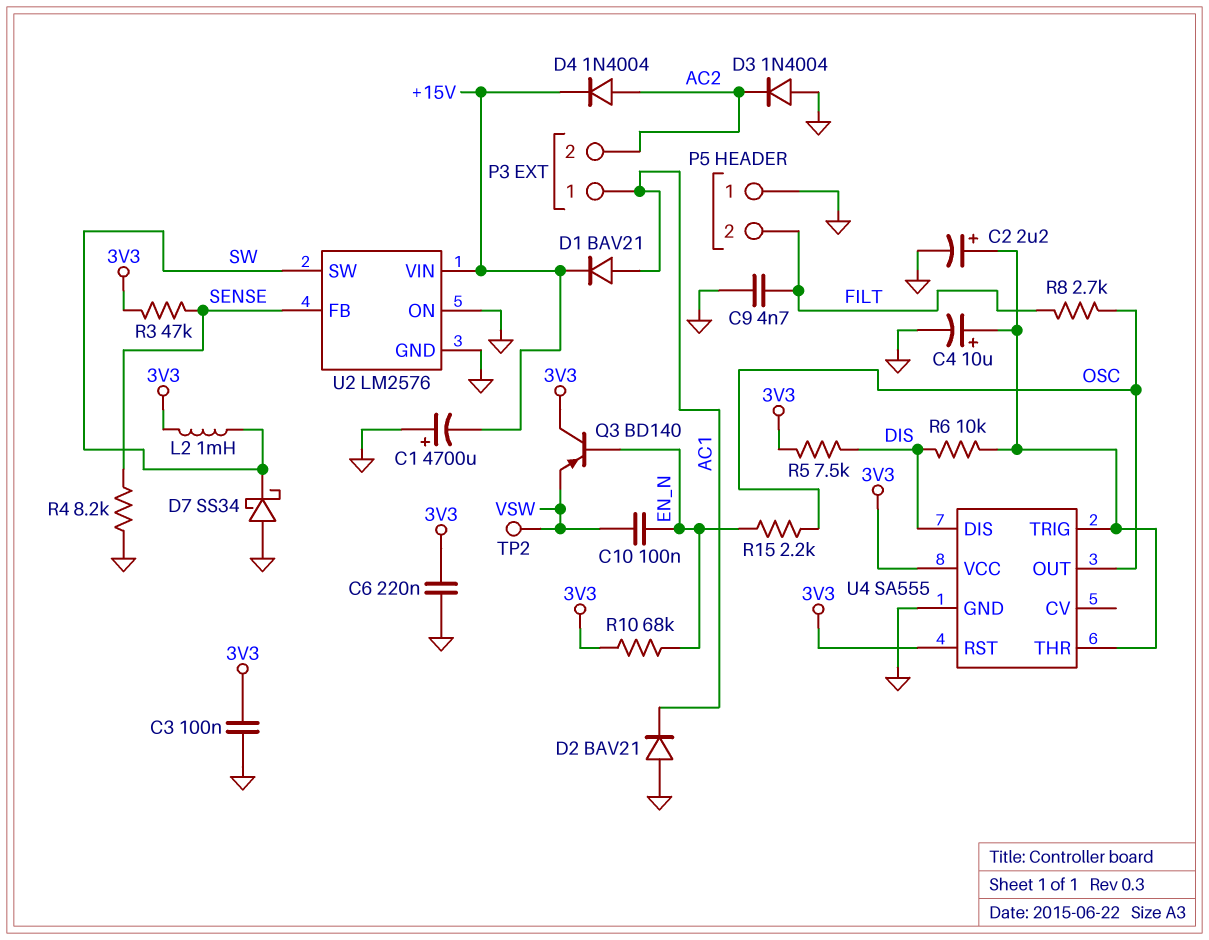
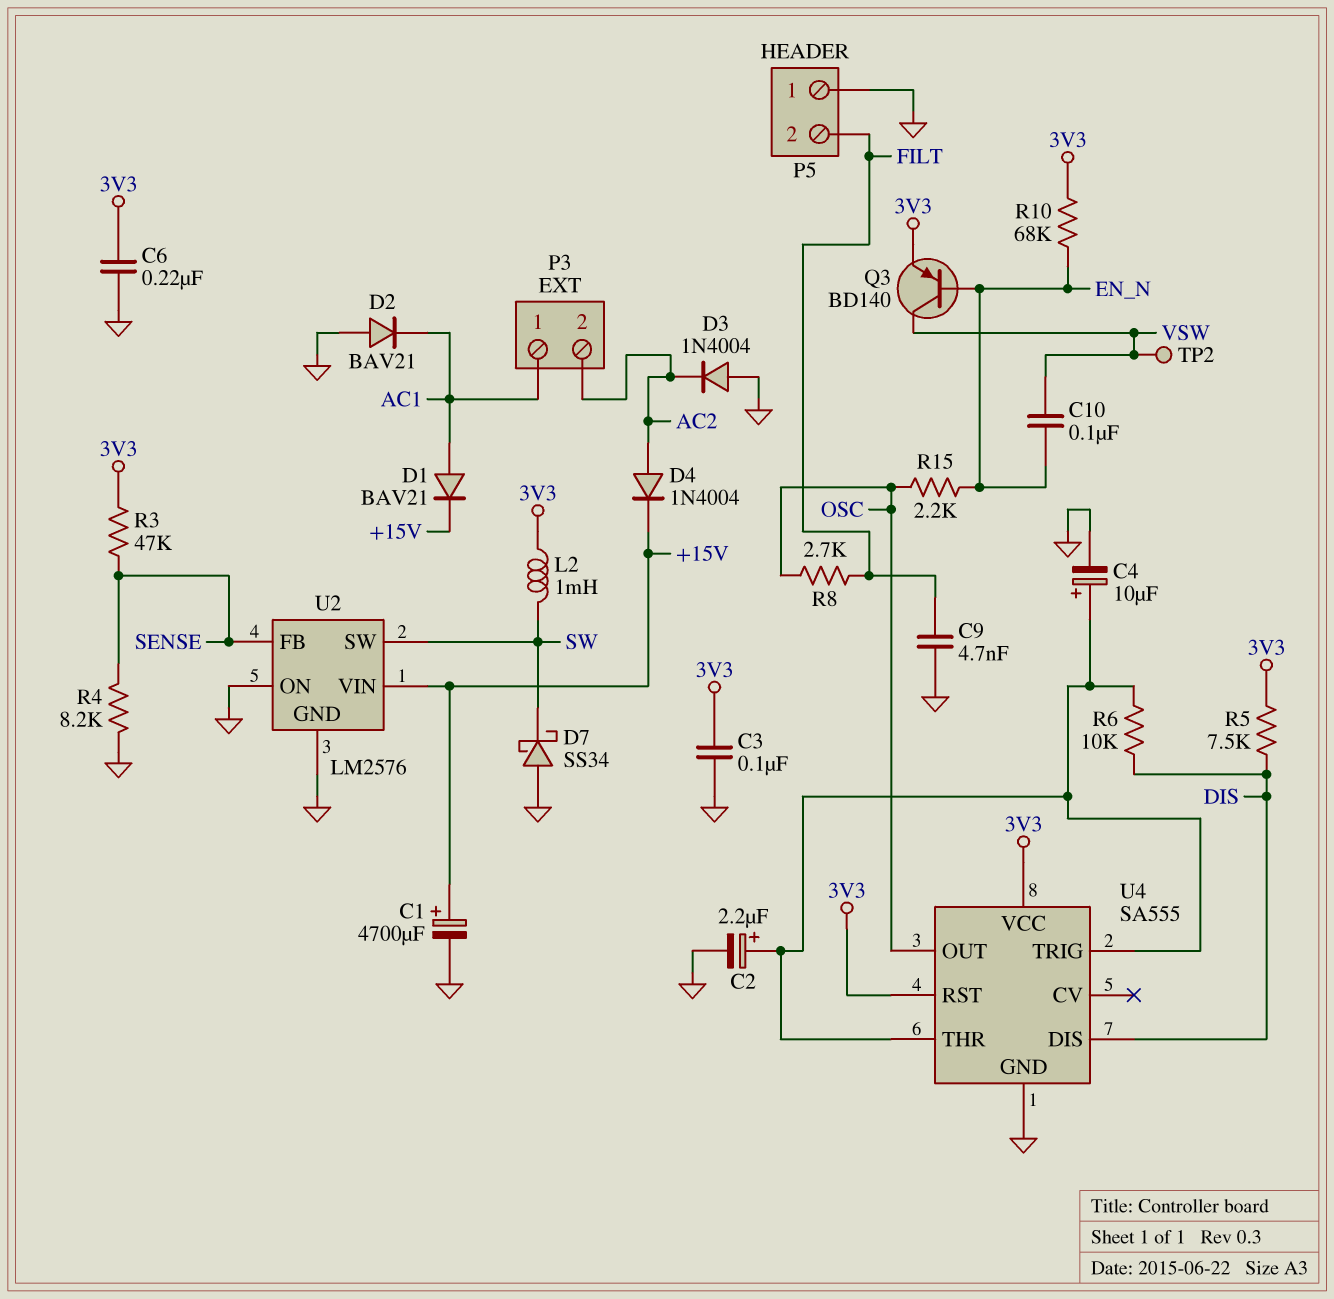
C1: 4700uF (plus GND, minus +15V) -> 4700uF (plus +15V, minus GND)
Q3: PNP BD140 (B EN_N, C 3V3, E VSW) -> PNP BD140 (B EN_N, C VSW, E 3V3)

